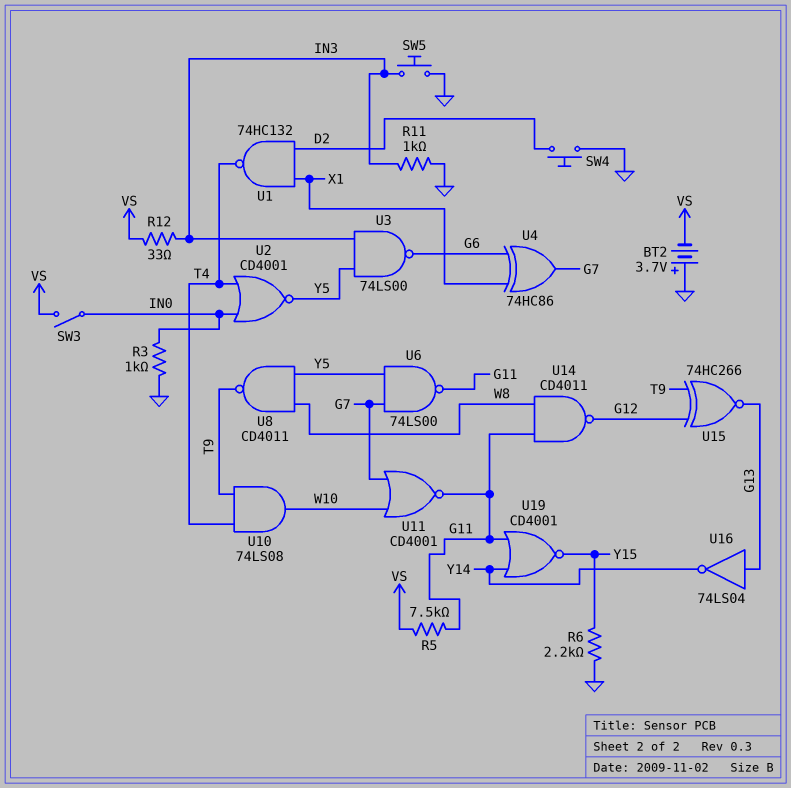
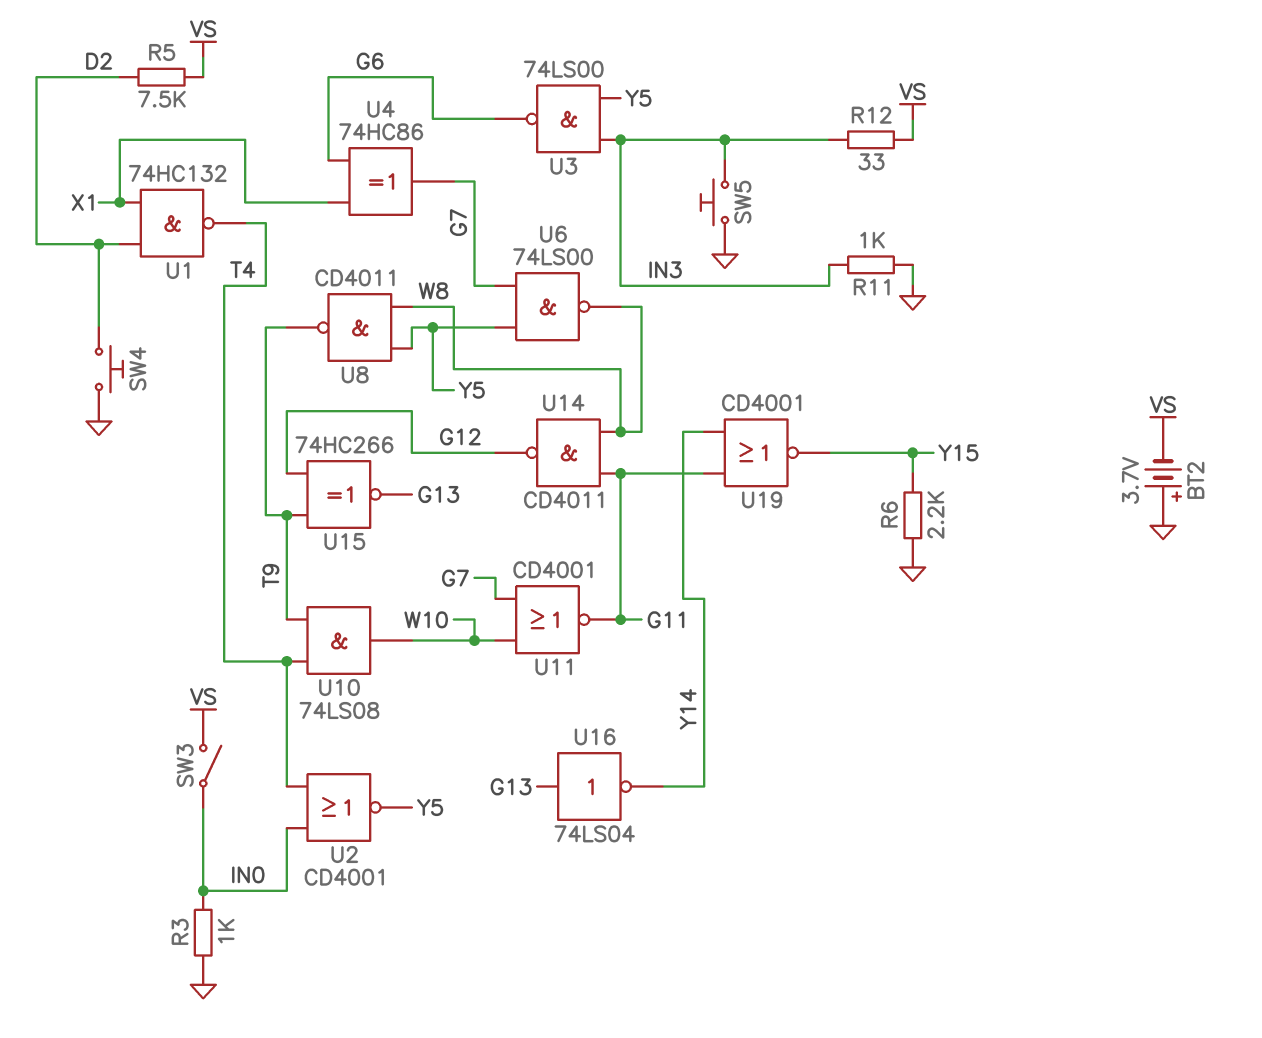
R5: 7.5k (G11, VS) -> 7.5k (D2, VS)
U6: NAND 74LS00 (in G7, in Y5, out G11) -> NAND 74LS00 (in G7, in Y5, out W8)

